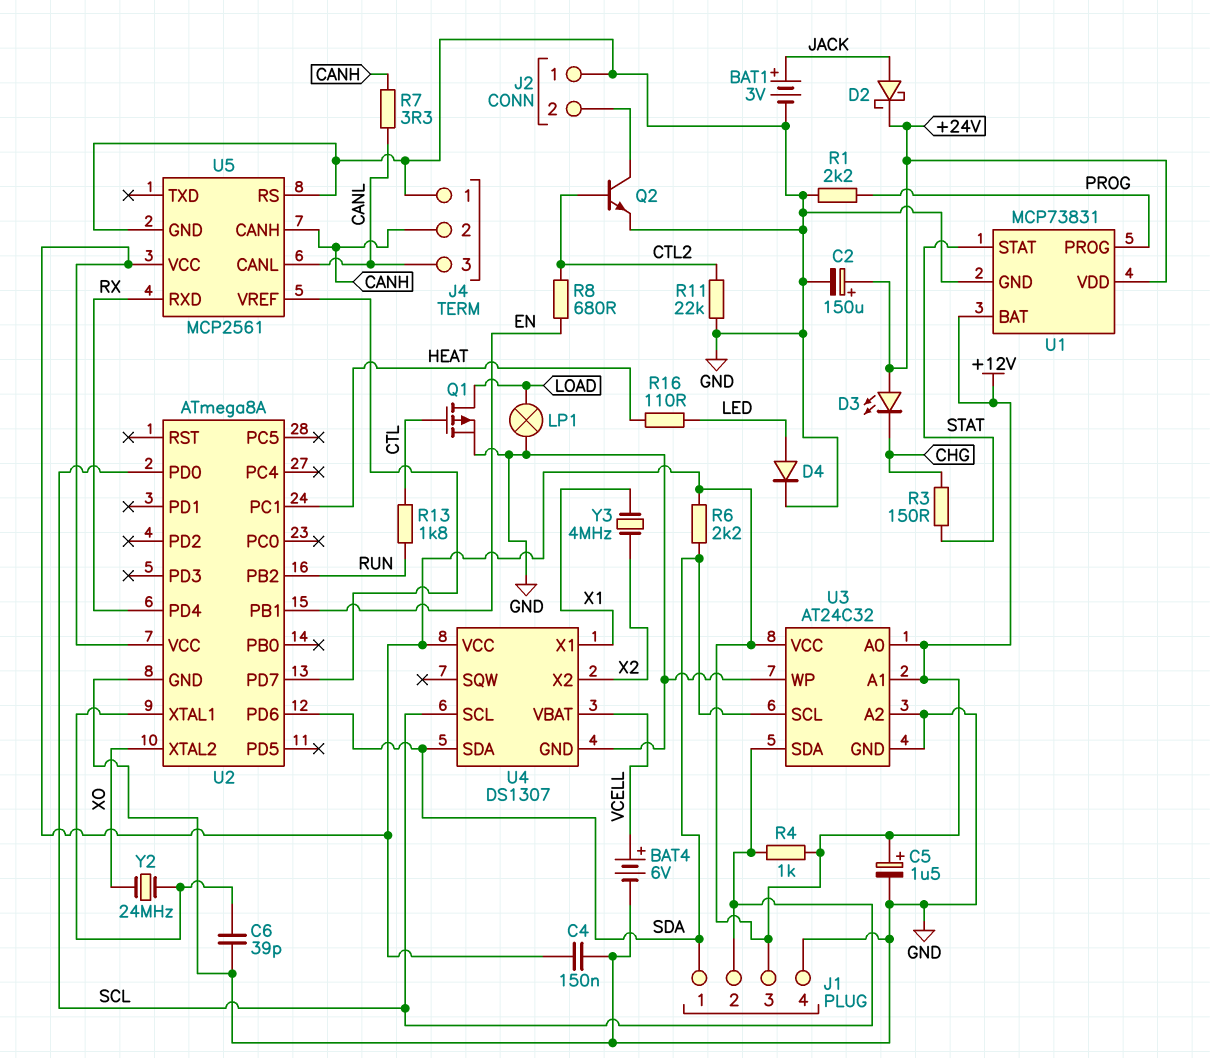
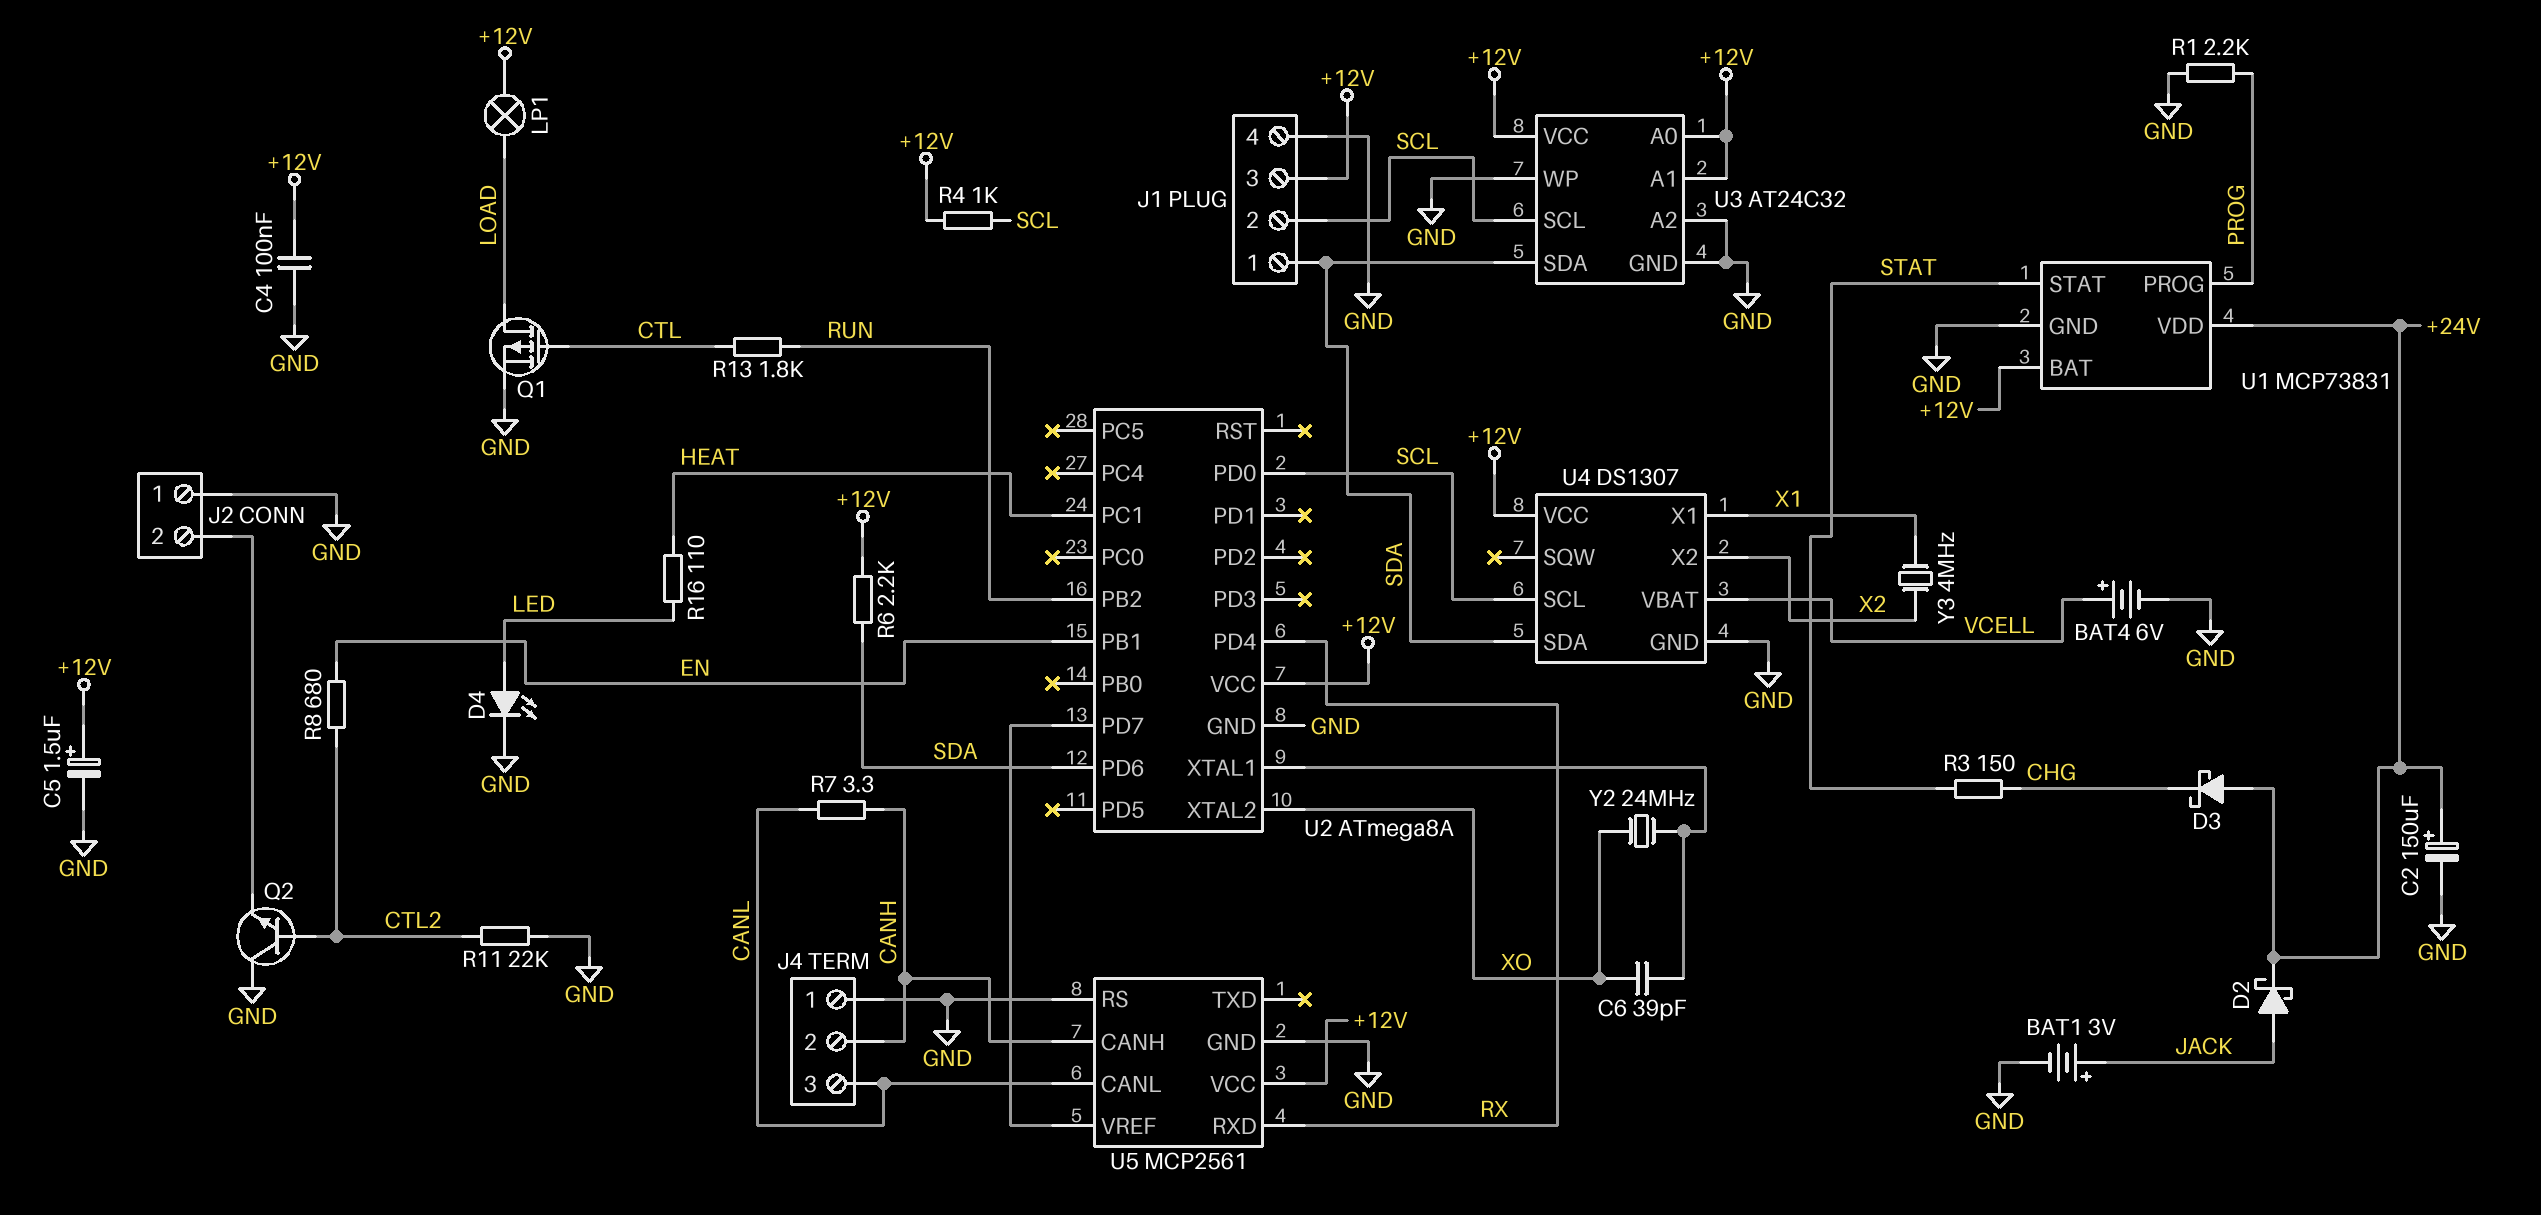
C4: 150nF (+12V, GND) -> 100nF (+12V, GND)
C6: 39pF (GND, U2/XTAL1) -> 39pF (U2/XTAL1, XO)
D3: LED (A +24V, K CHG) -> schottky (A +24V, K CHG)
D4: diode (A LED, K GND) -> LED (A LED, K GND)
LP1: lamp (GND, LOAD) -> lamp (+12V, LOAD)
Q2: NPN (B CTL2, C J2/2, E GND) -> NPN (B CTL2, C GND, E J2/2)
U3 pin SCL: SDA -> SCL
U3 pin SDA: SCL -> SDA

